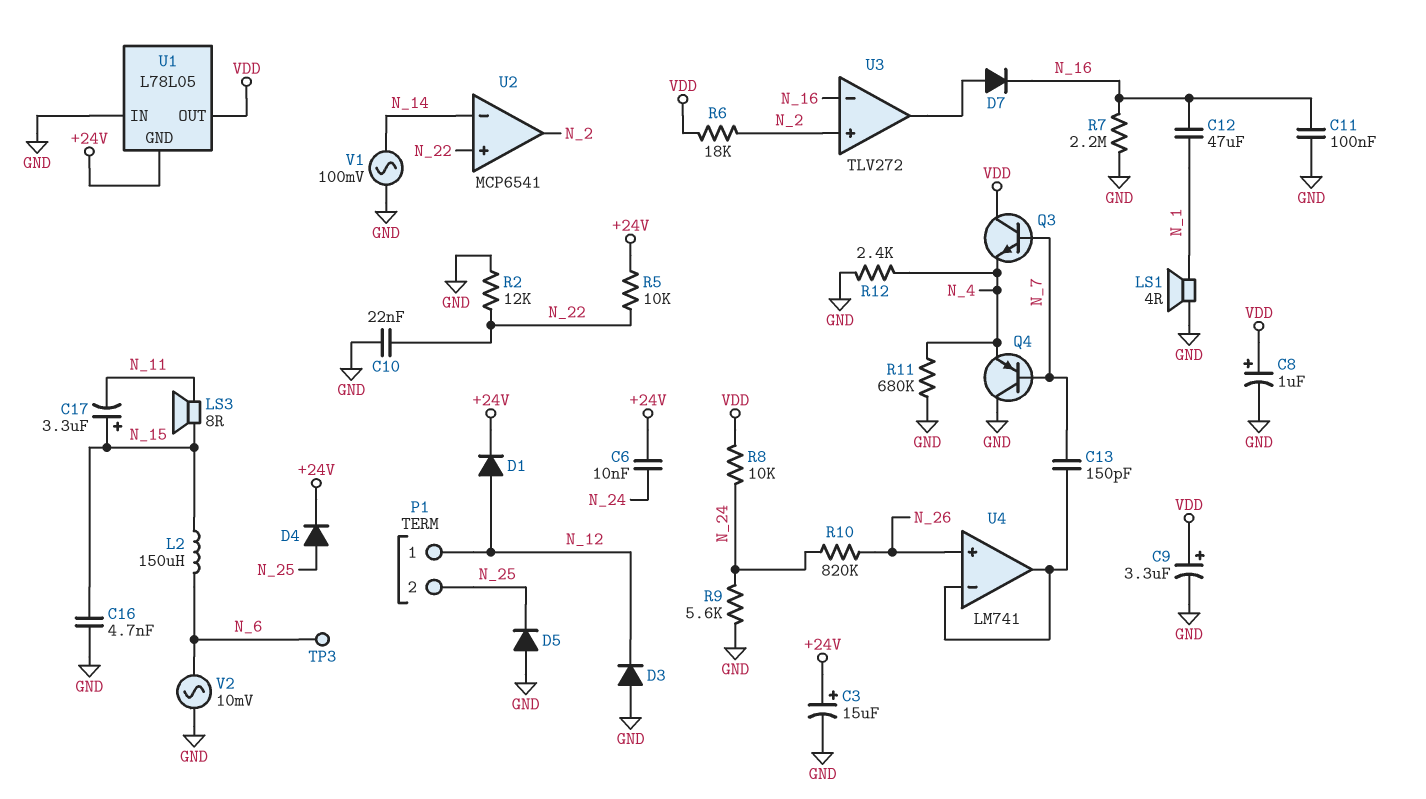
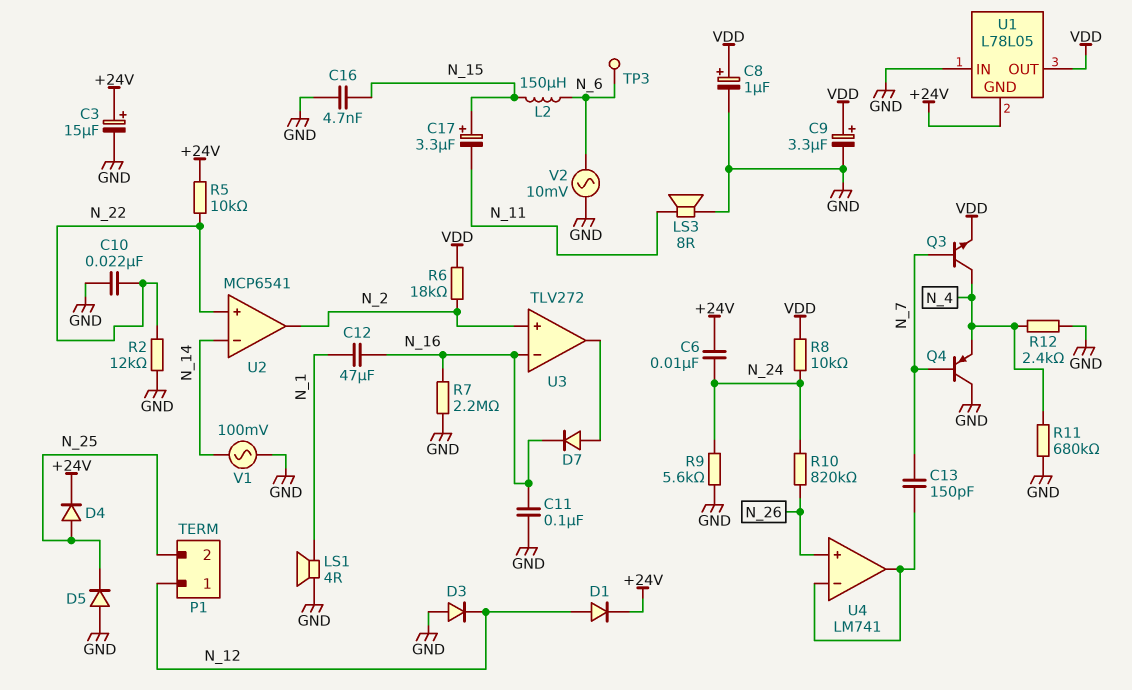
LS3: speaker 8R (N_11, N_15) -> speaker 8R (GND, N_11)
Q3: NPN (B N_7, C VDD, E N_4) -> NPN (B N_7, C N_4, E VDD)

